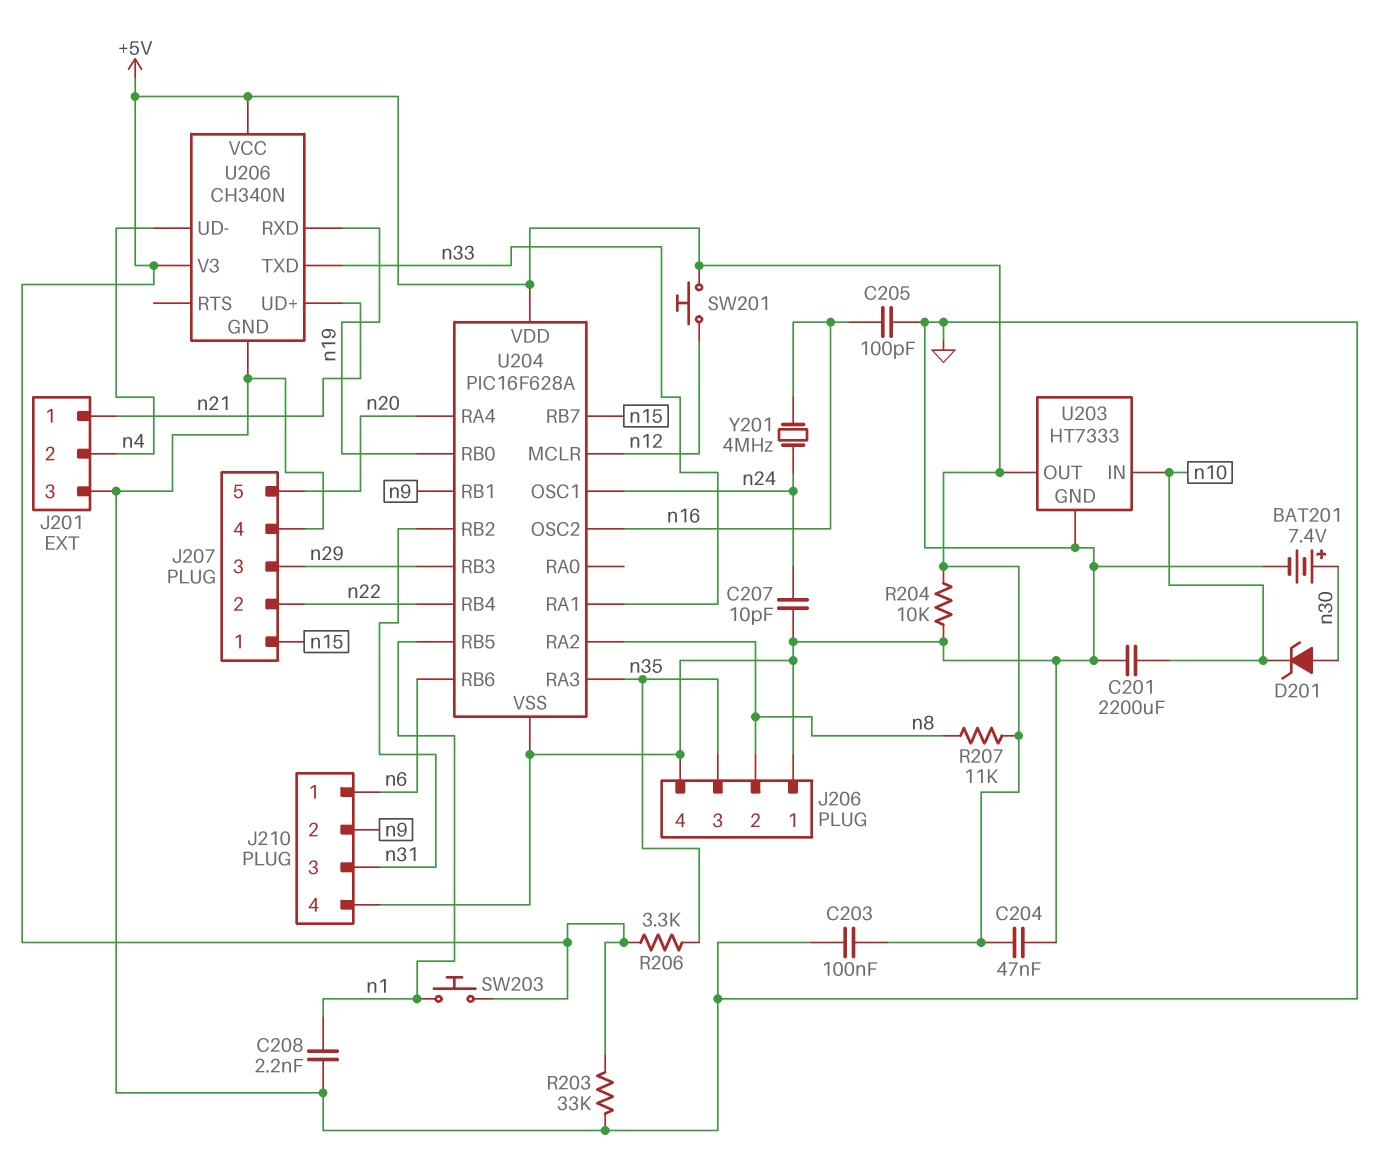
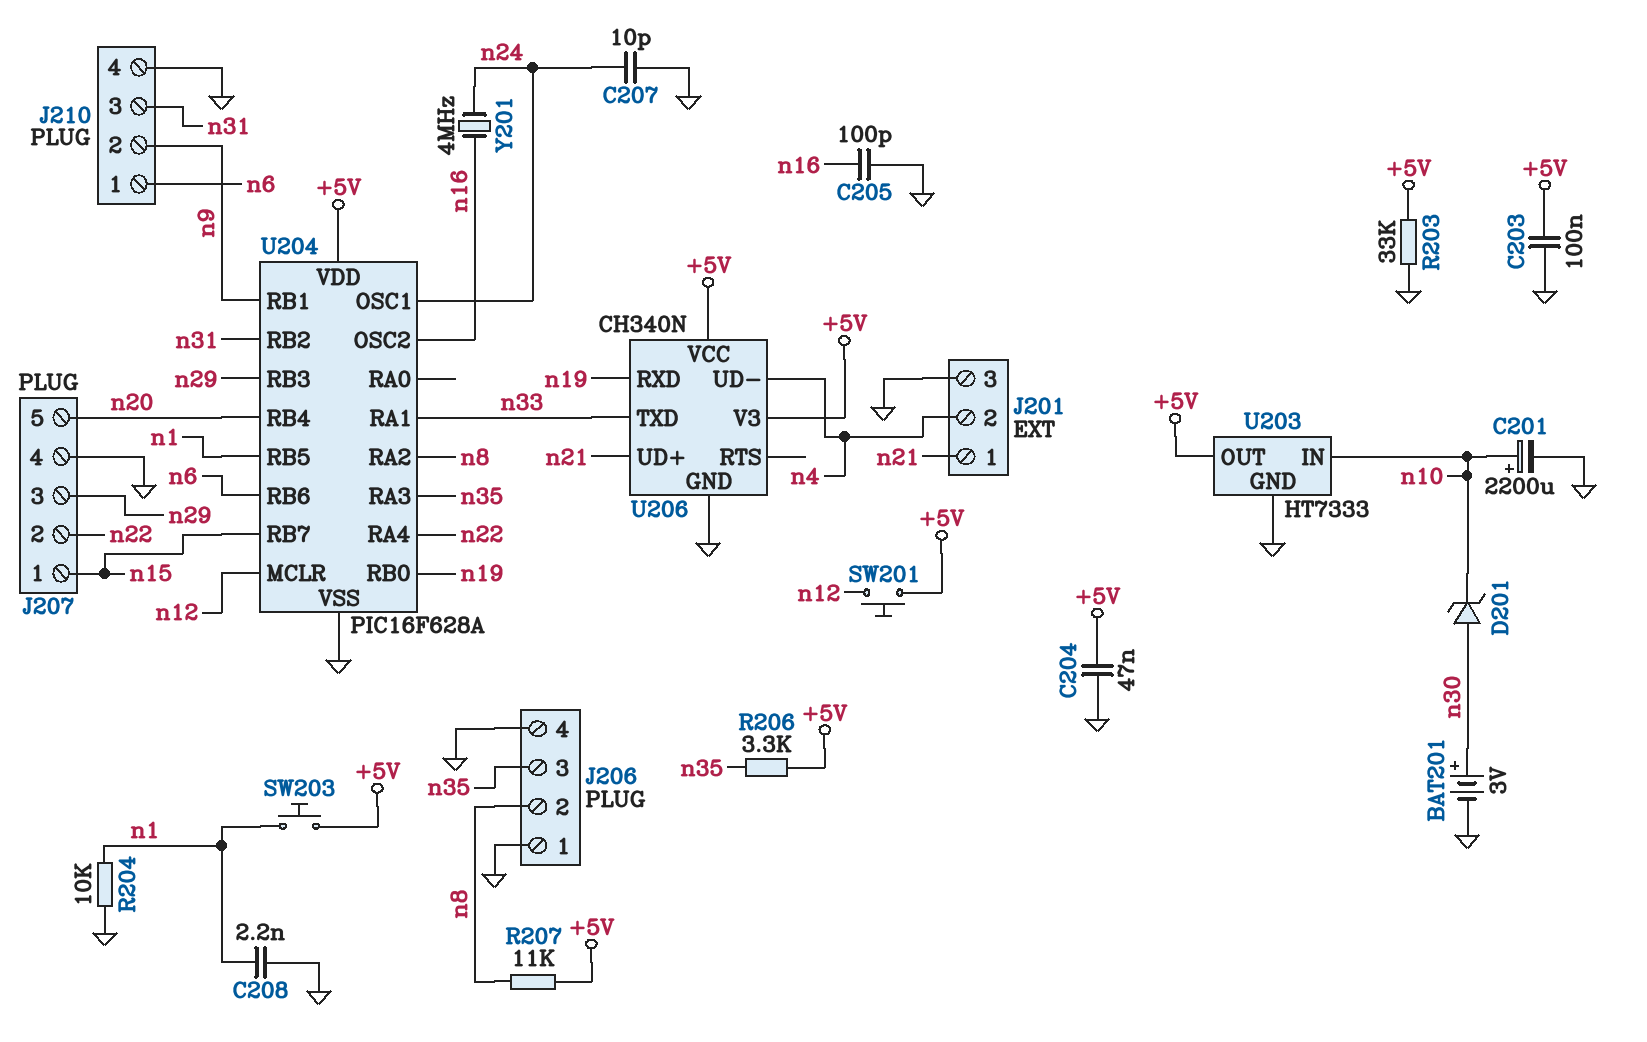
BAT201: 7.4V (plus n30, minus GND) -> 3V (plus n30, minus GND)
C201: 2200uF (GND, n10) -> 2200uF (plus n10, minus GND)
R204: 10k (+5V, GND) -> 10k (GND, n1)
U204 pin RA4: n20 -> n22
U204 pin RB4: n22 -> n20

